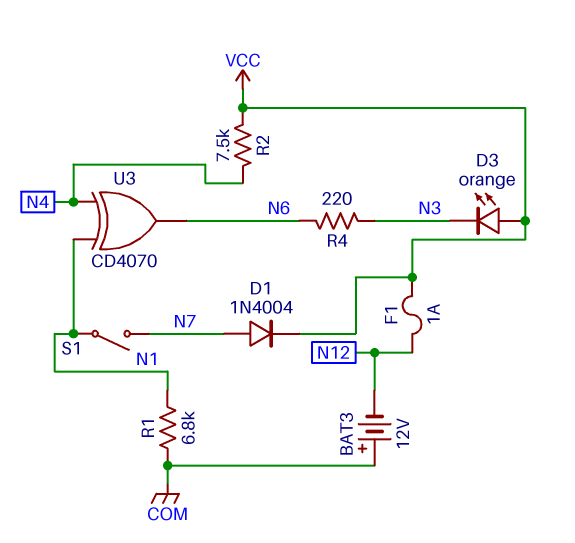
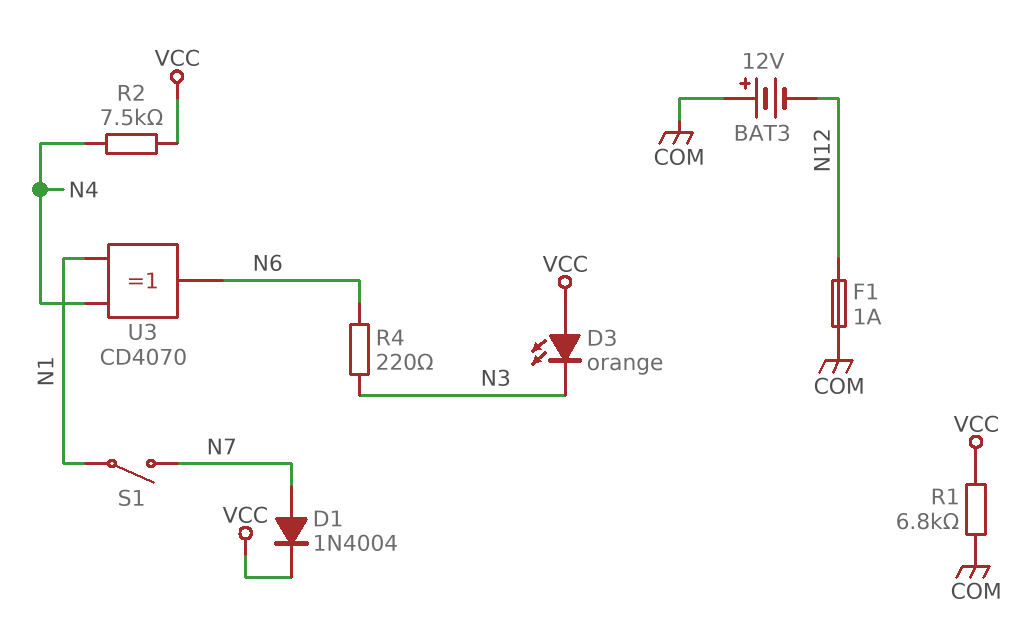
F1: 1A (N12, VCC) -> 1A (COM, N12)
R1: 6.8k (COM, N1) -> 6.8k (COM, VCC)

